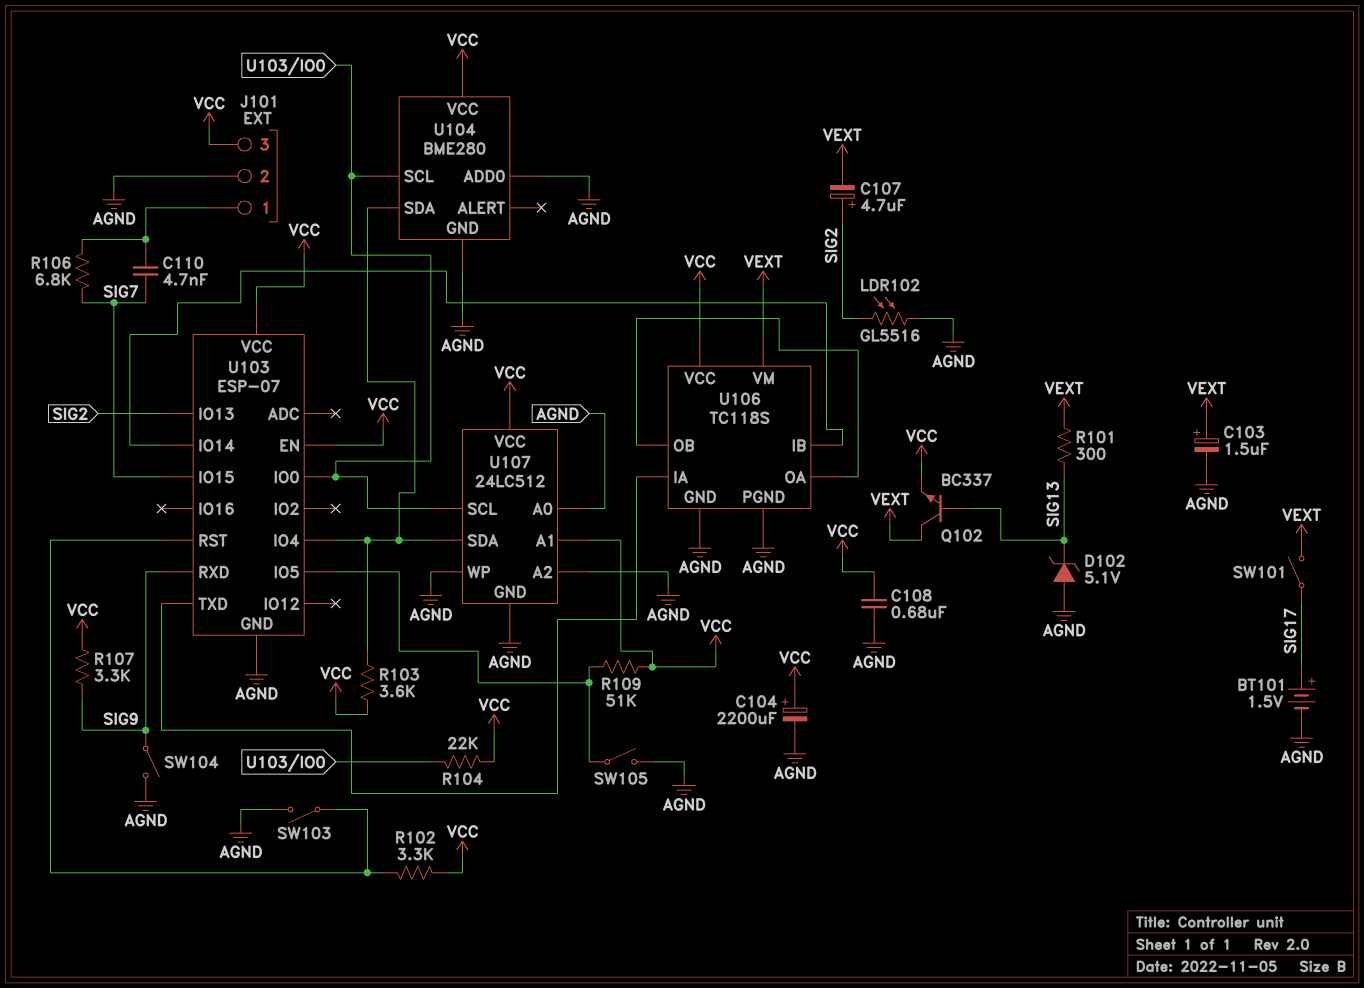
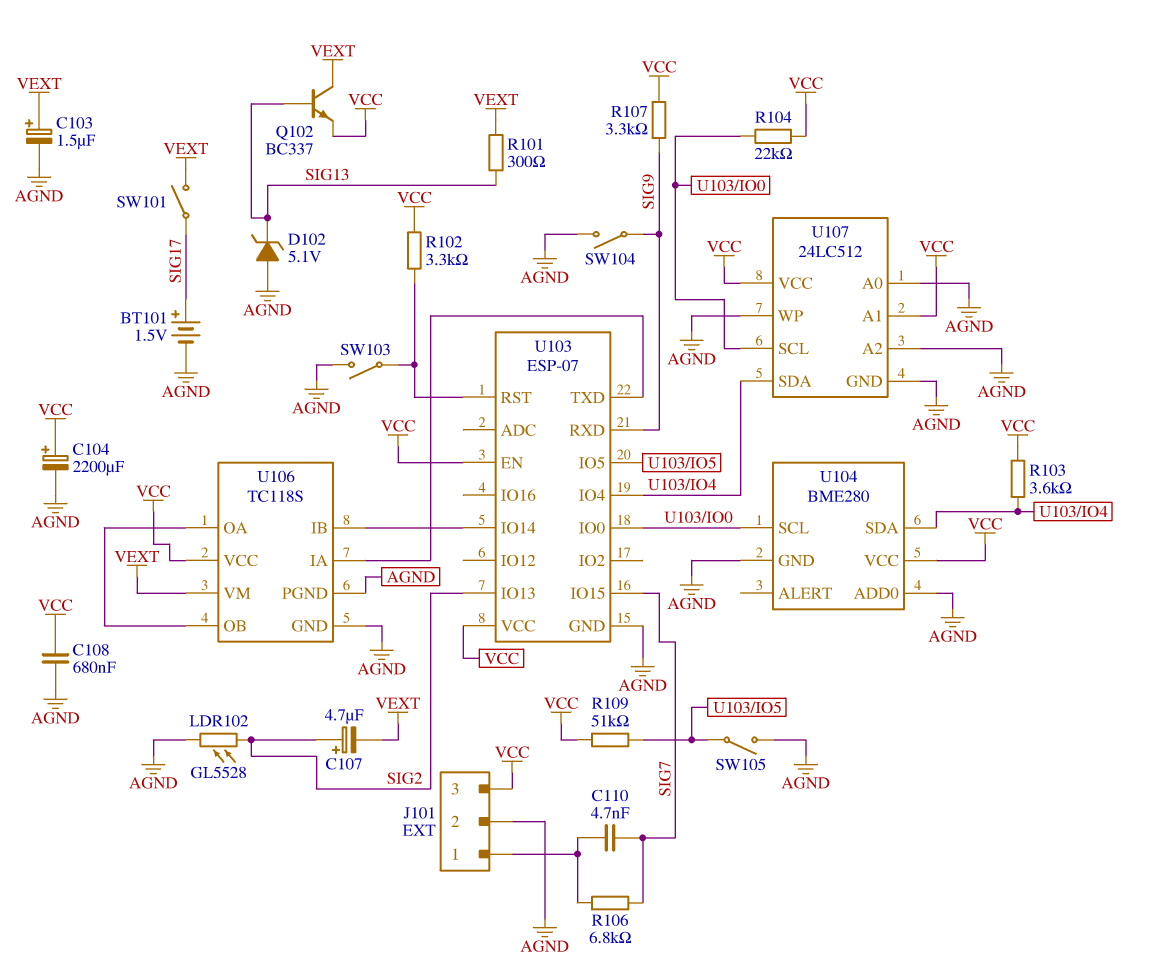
LDR102: GL5516 (AGND, SIG2) -> GL5528 (AGND, SIG2)

